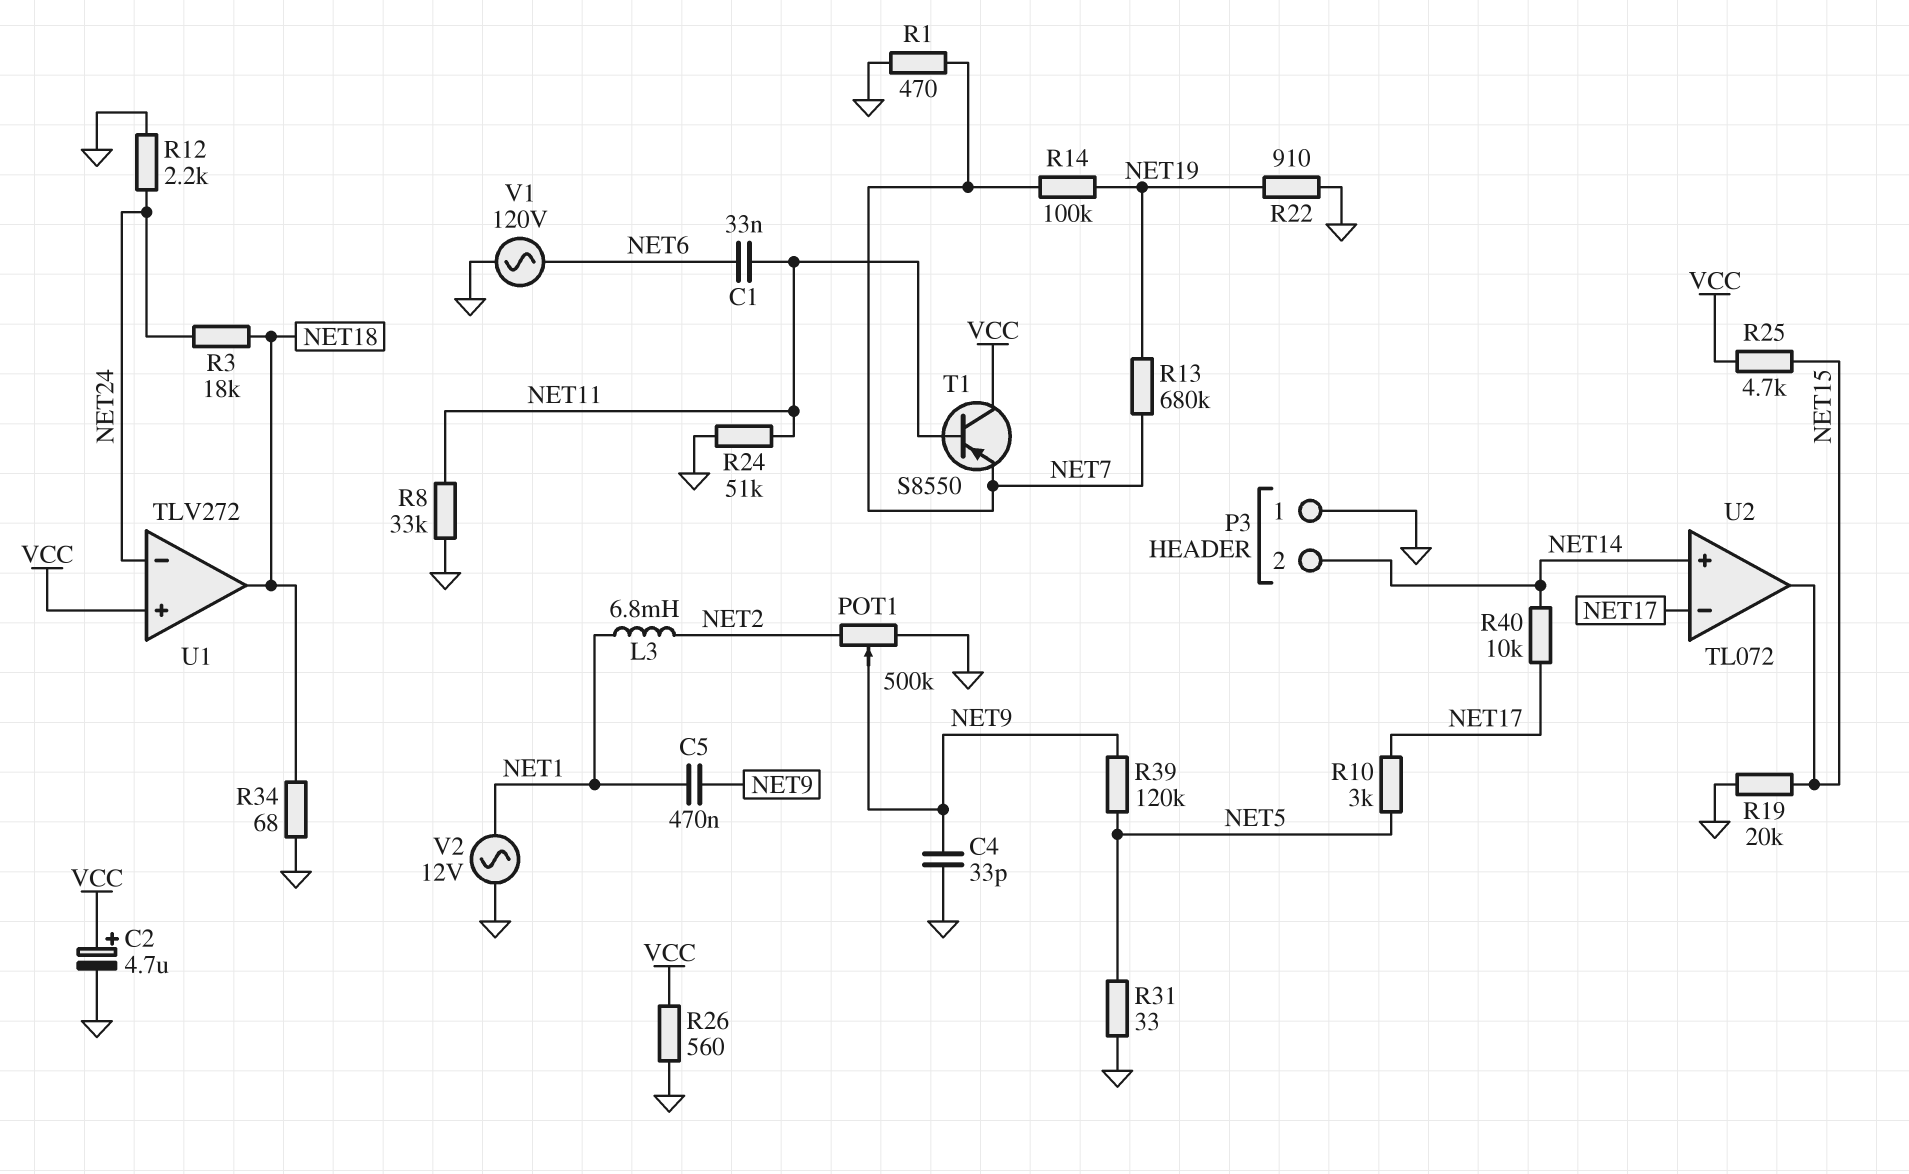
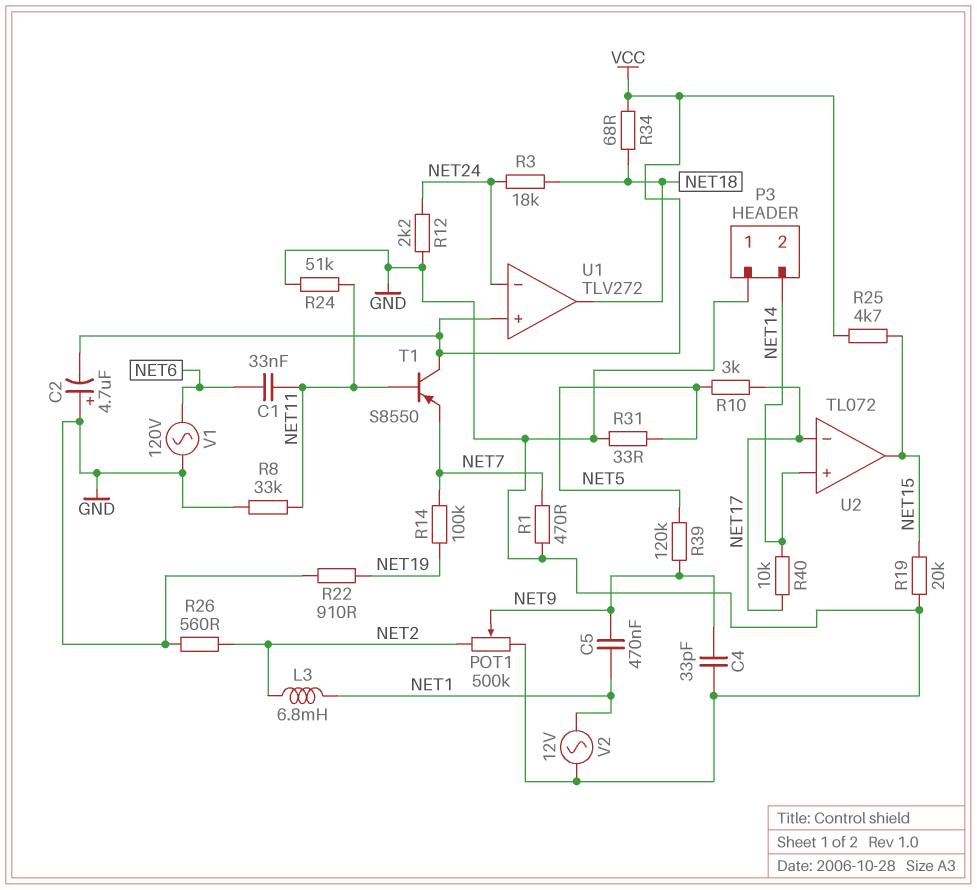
C2: 4.7uF (plus VCC, minus GND) -> 4.7uF (plus GND, minus VCC)
R13: 680k (NET7, NET19) -> none
R26: 560 (GND, VCC) -> 560 (GND, NET2)
R34: 68 (GND, NET18) -> 68 (NET18, VCC)

